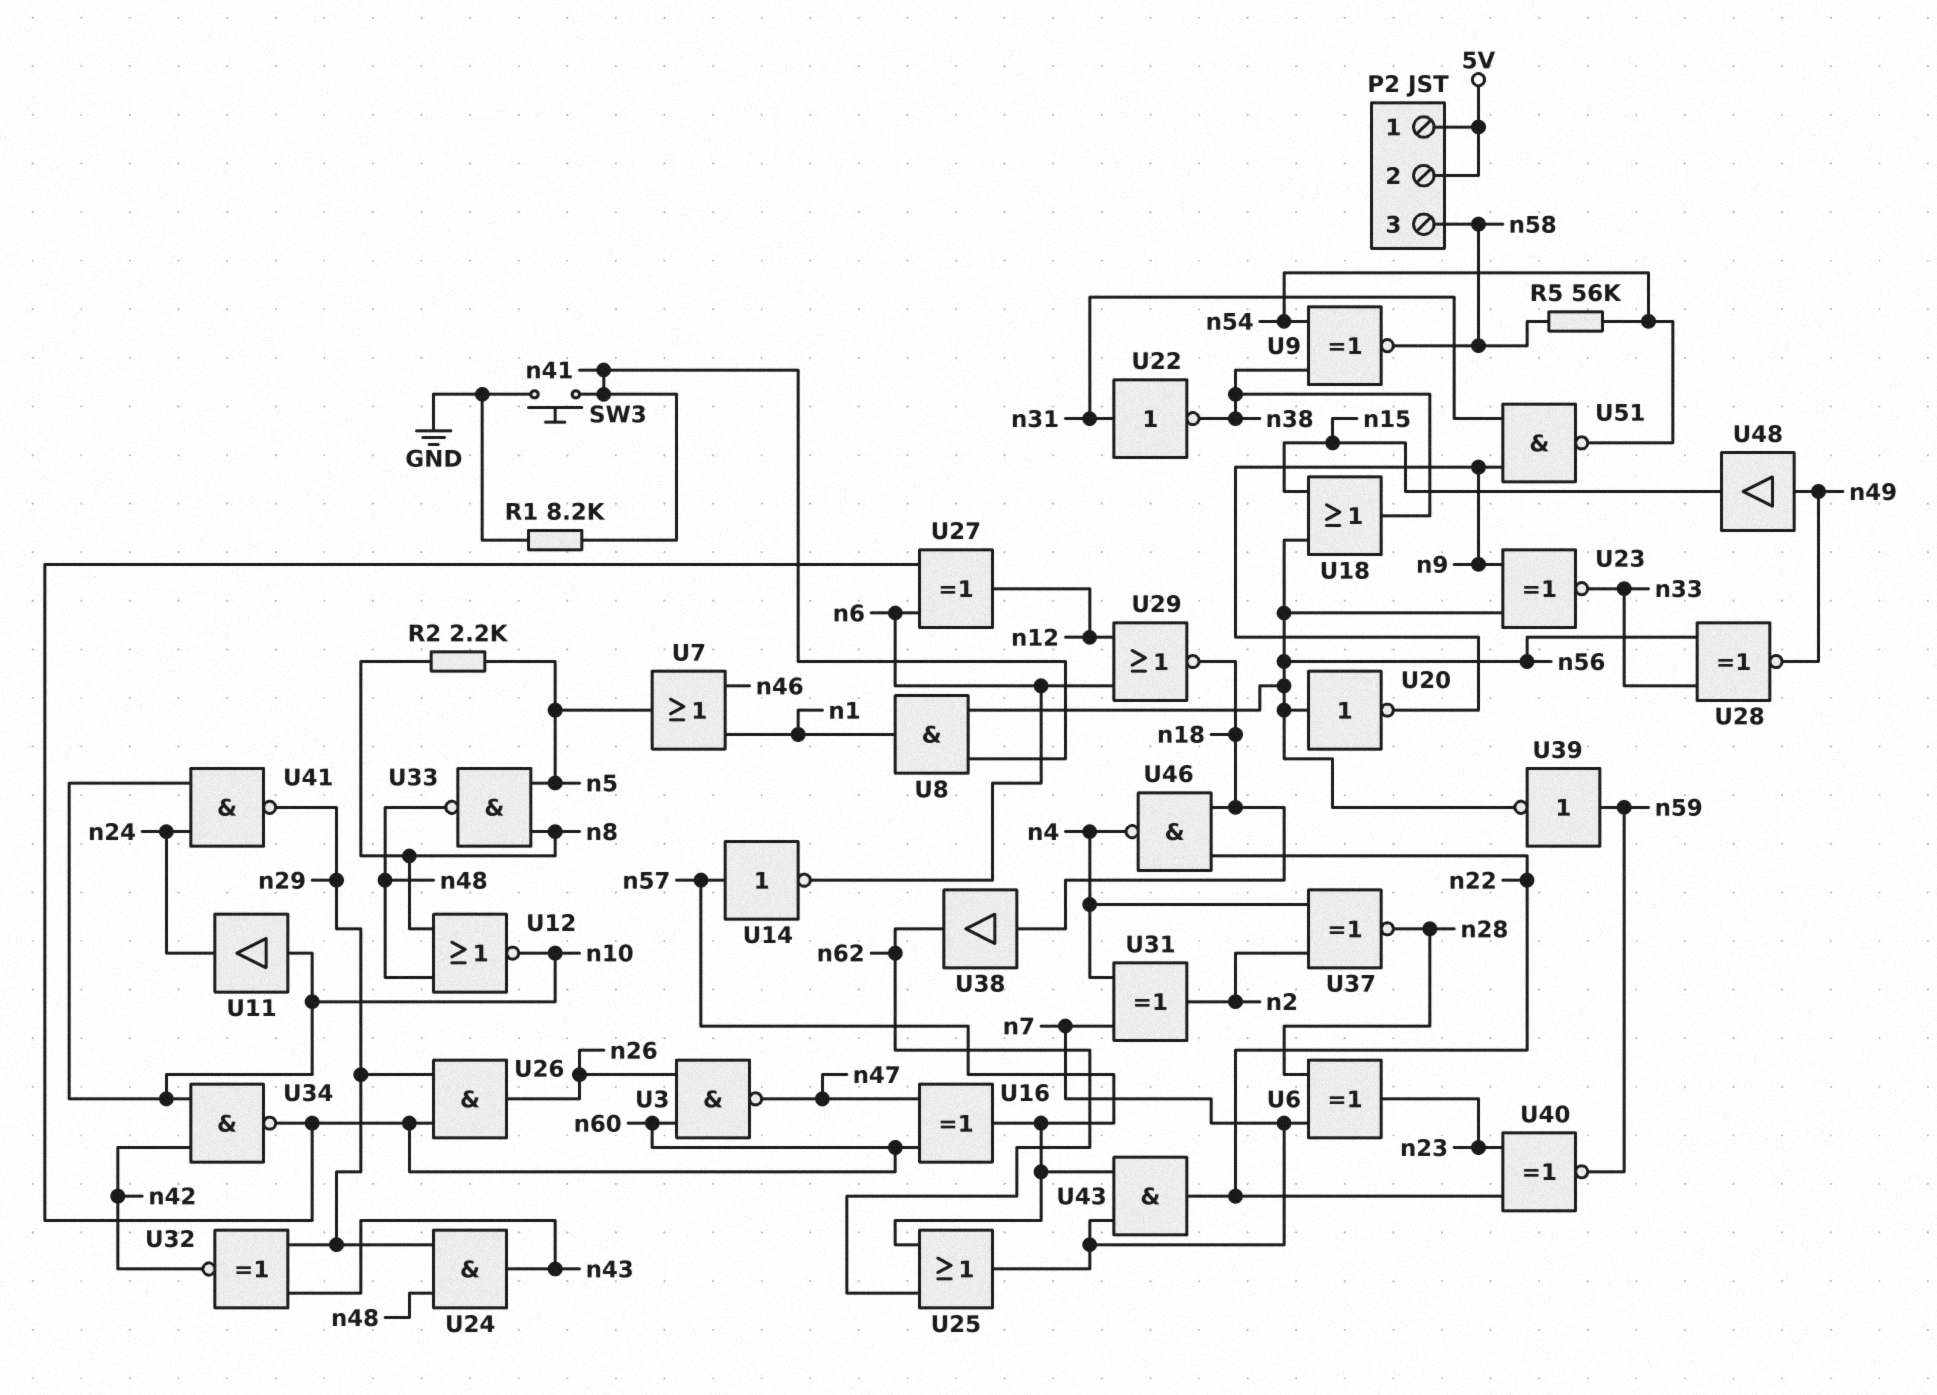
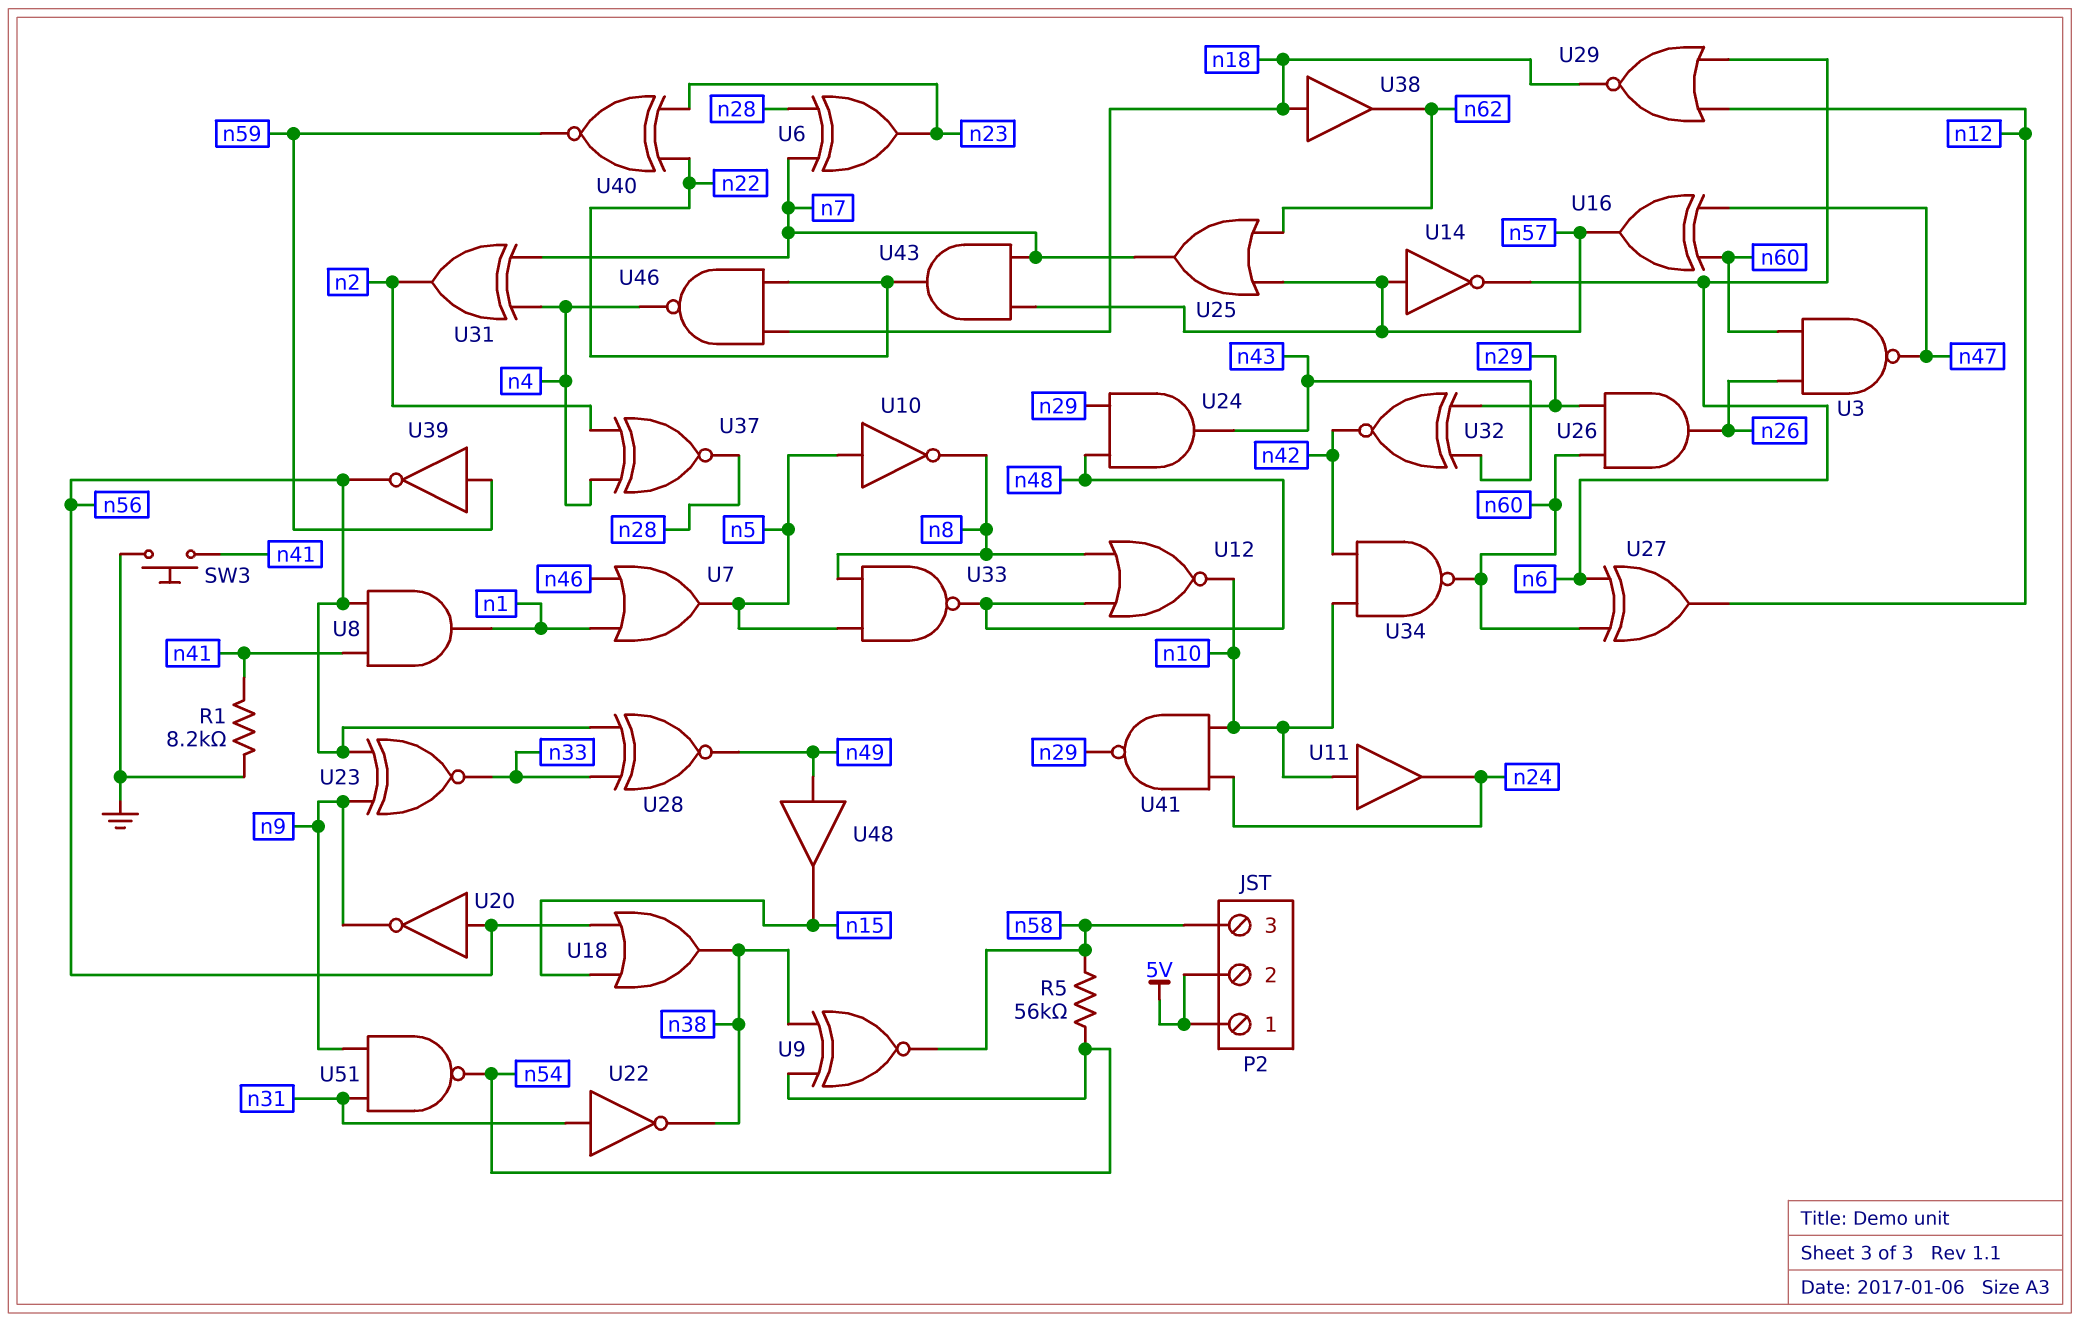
R2: 2.2k (n5, n8) -> none
U10: none -> NOT (in n5, out n8)

